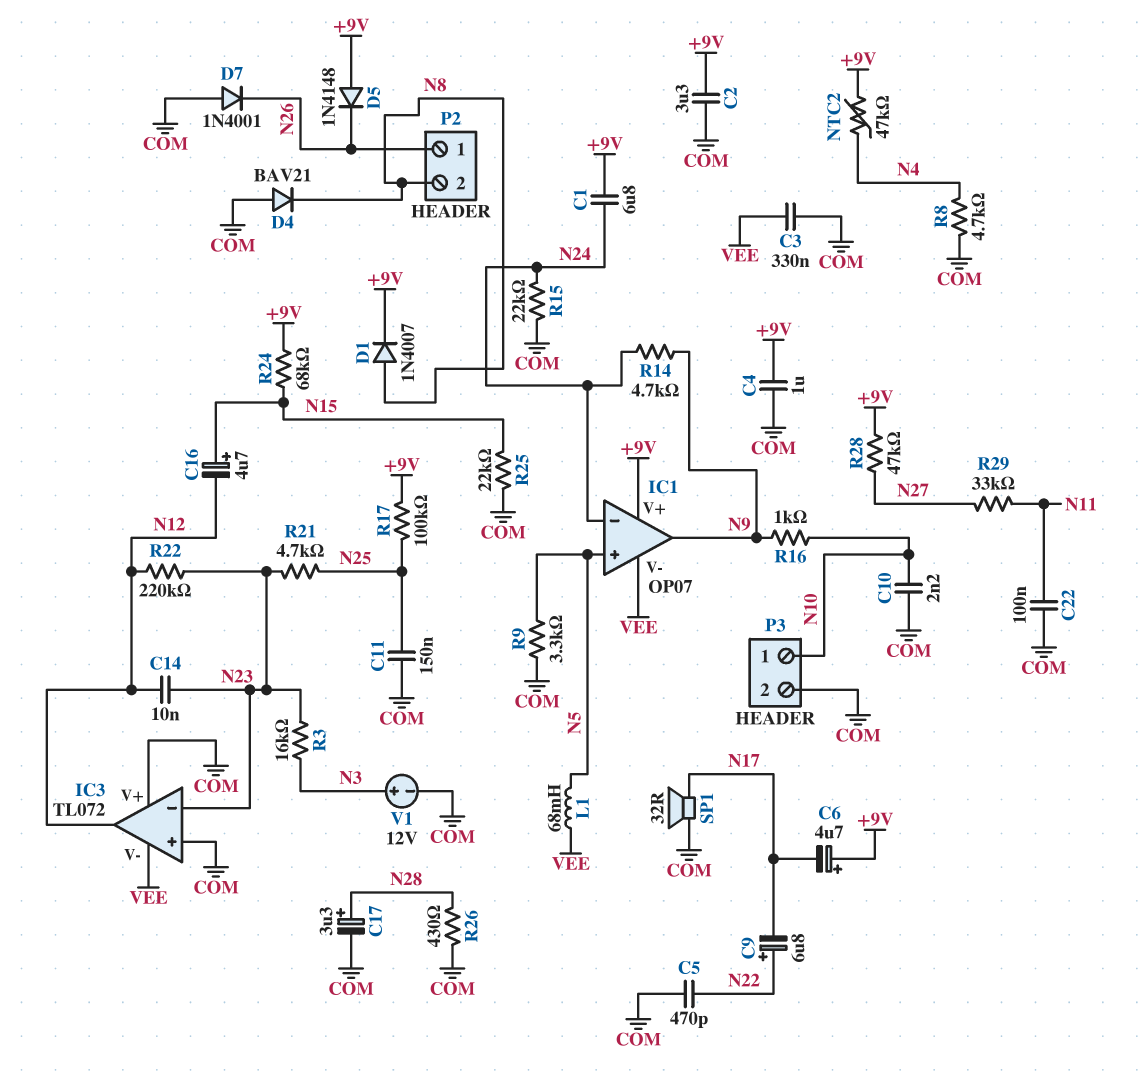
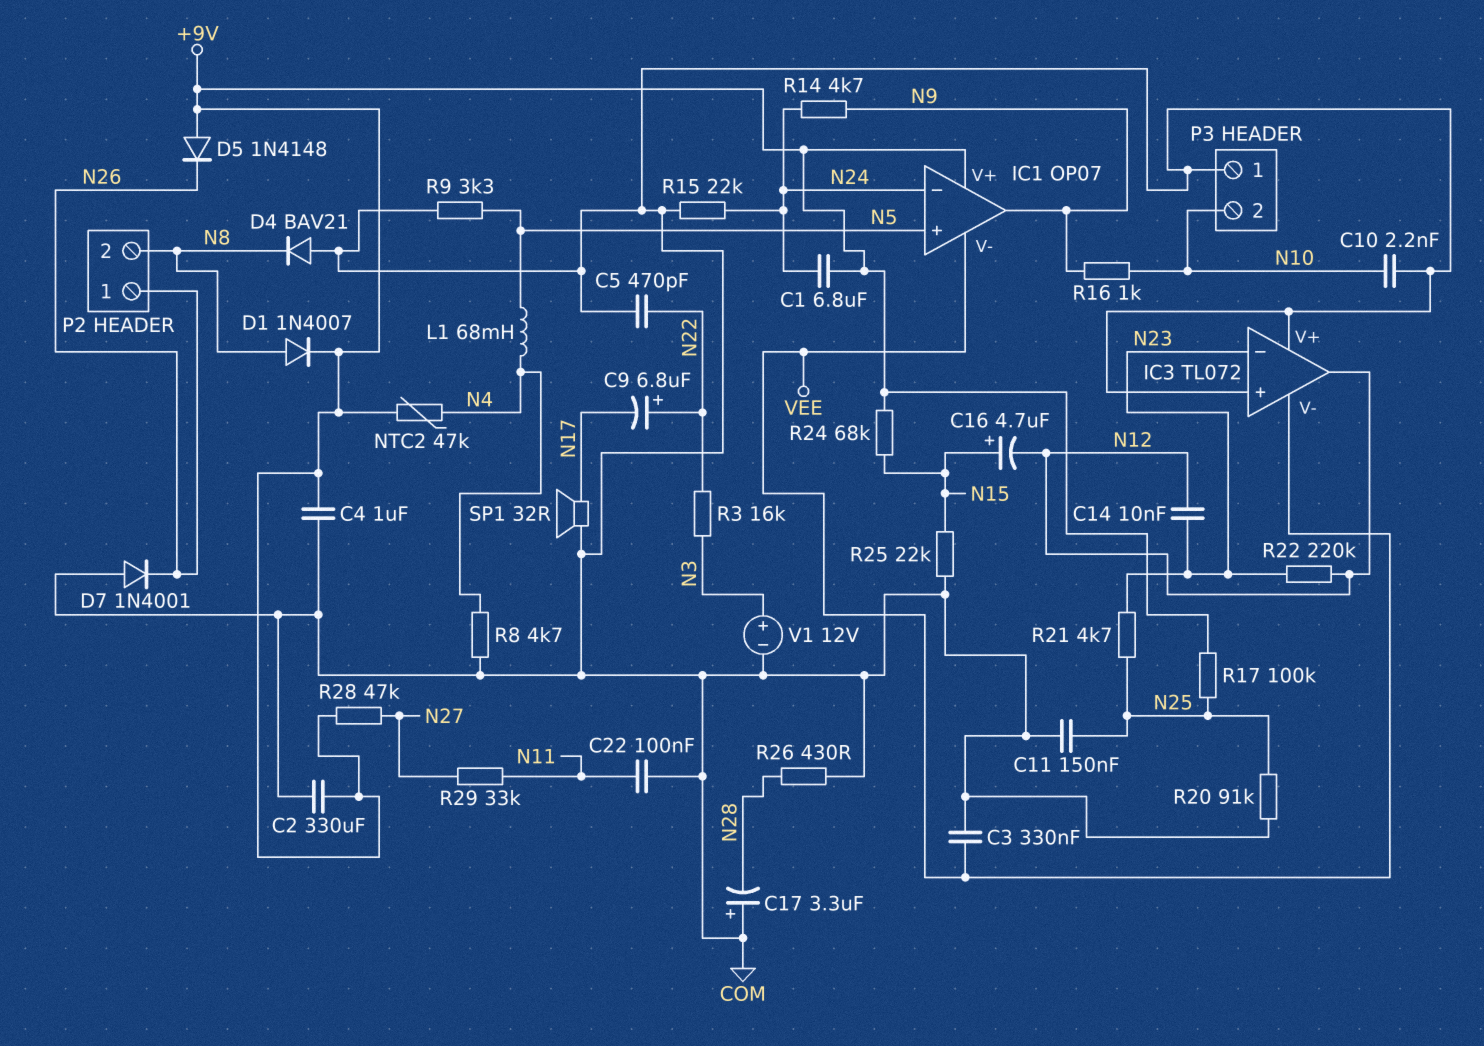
C2: 3.3uF (+9V, COM) -> 330uF (+9V, COM)
C6: 4.7uF (plus +9V, minus N17) -> none
C17: 3.3uF (plus N28, minus COM) -> 3.3uF (plus COM, minus N28)
L1: 68mH (N5, VEE) -> 68mH (N4, N5)
P3 pin 1: N10 -> COM
P3 pin 2: COM -> N10
R3: 16k (N3, N23) -> 16k (N3, N22)
R20: none -> 91k (COM, N25)

